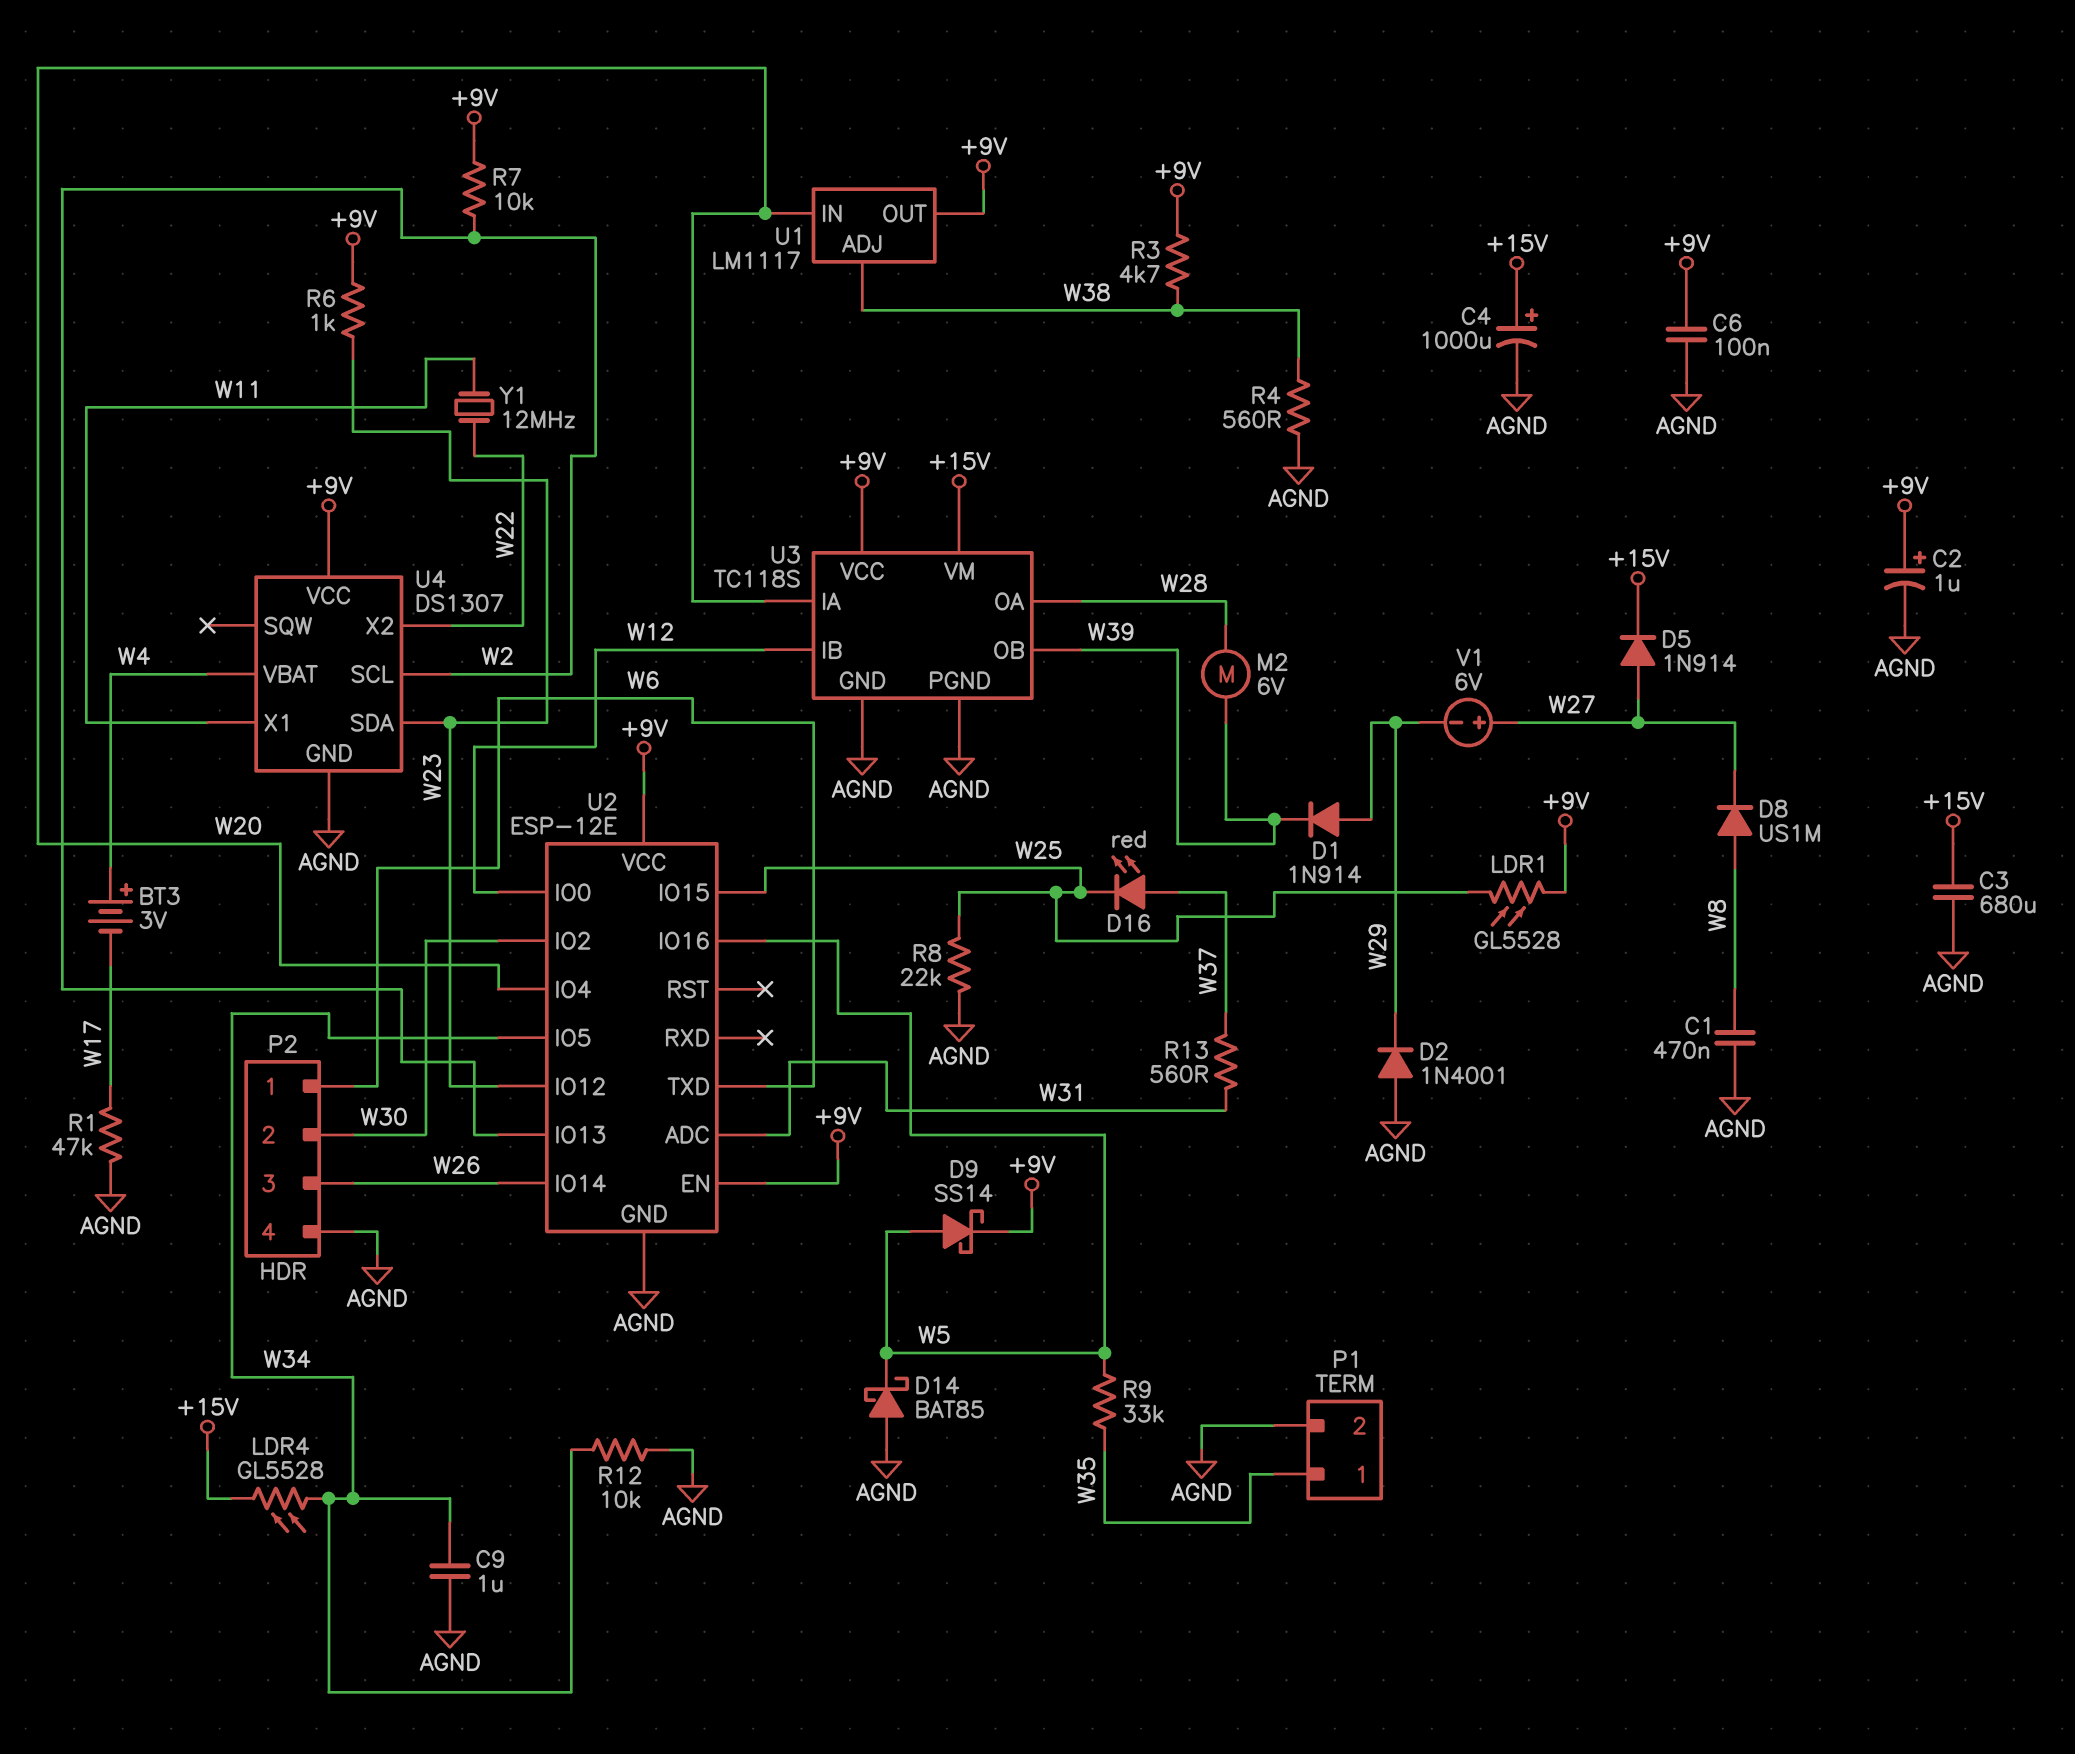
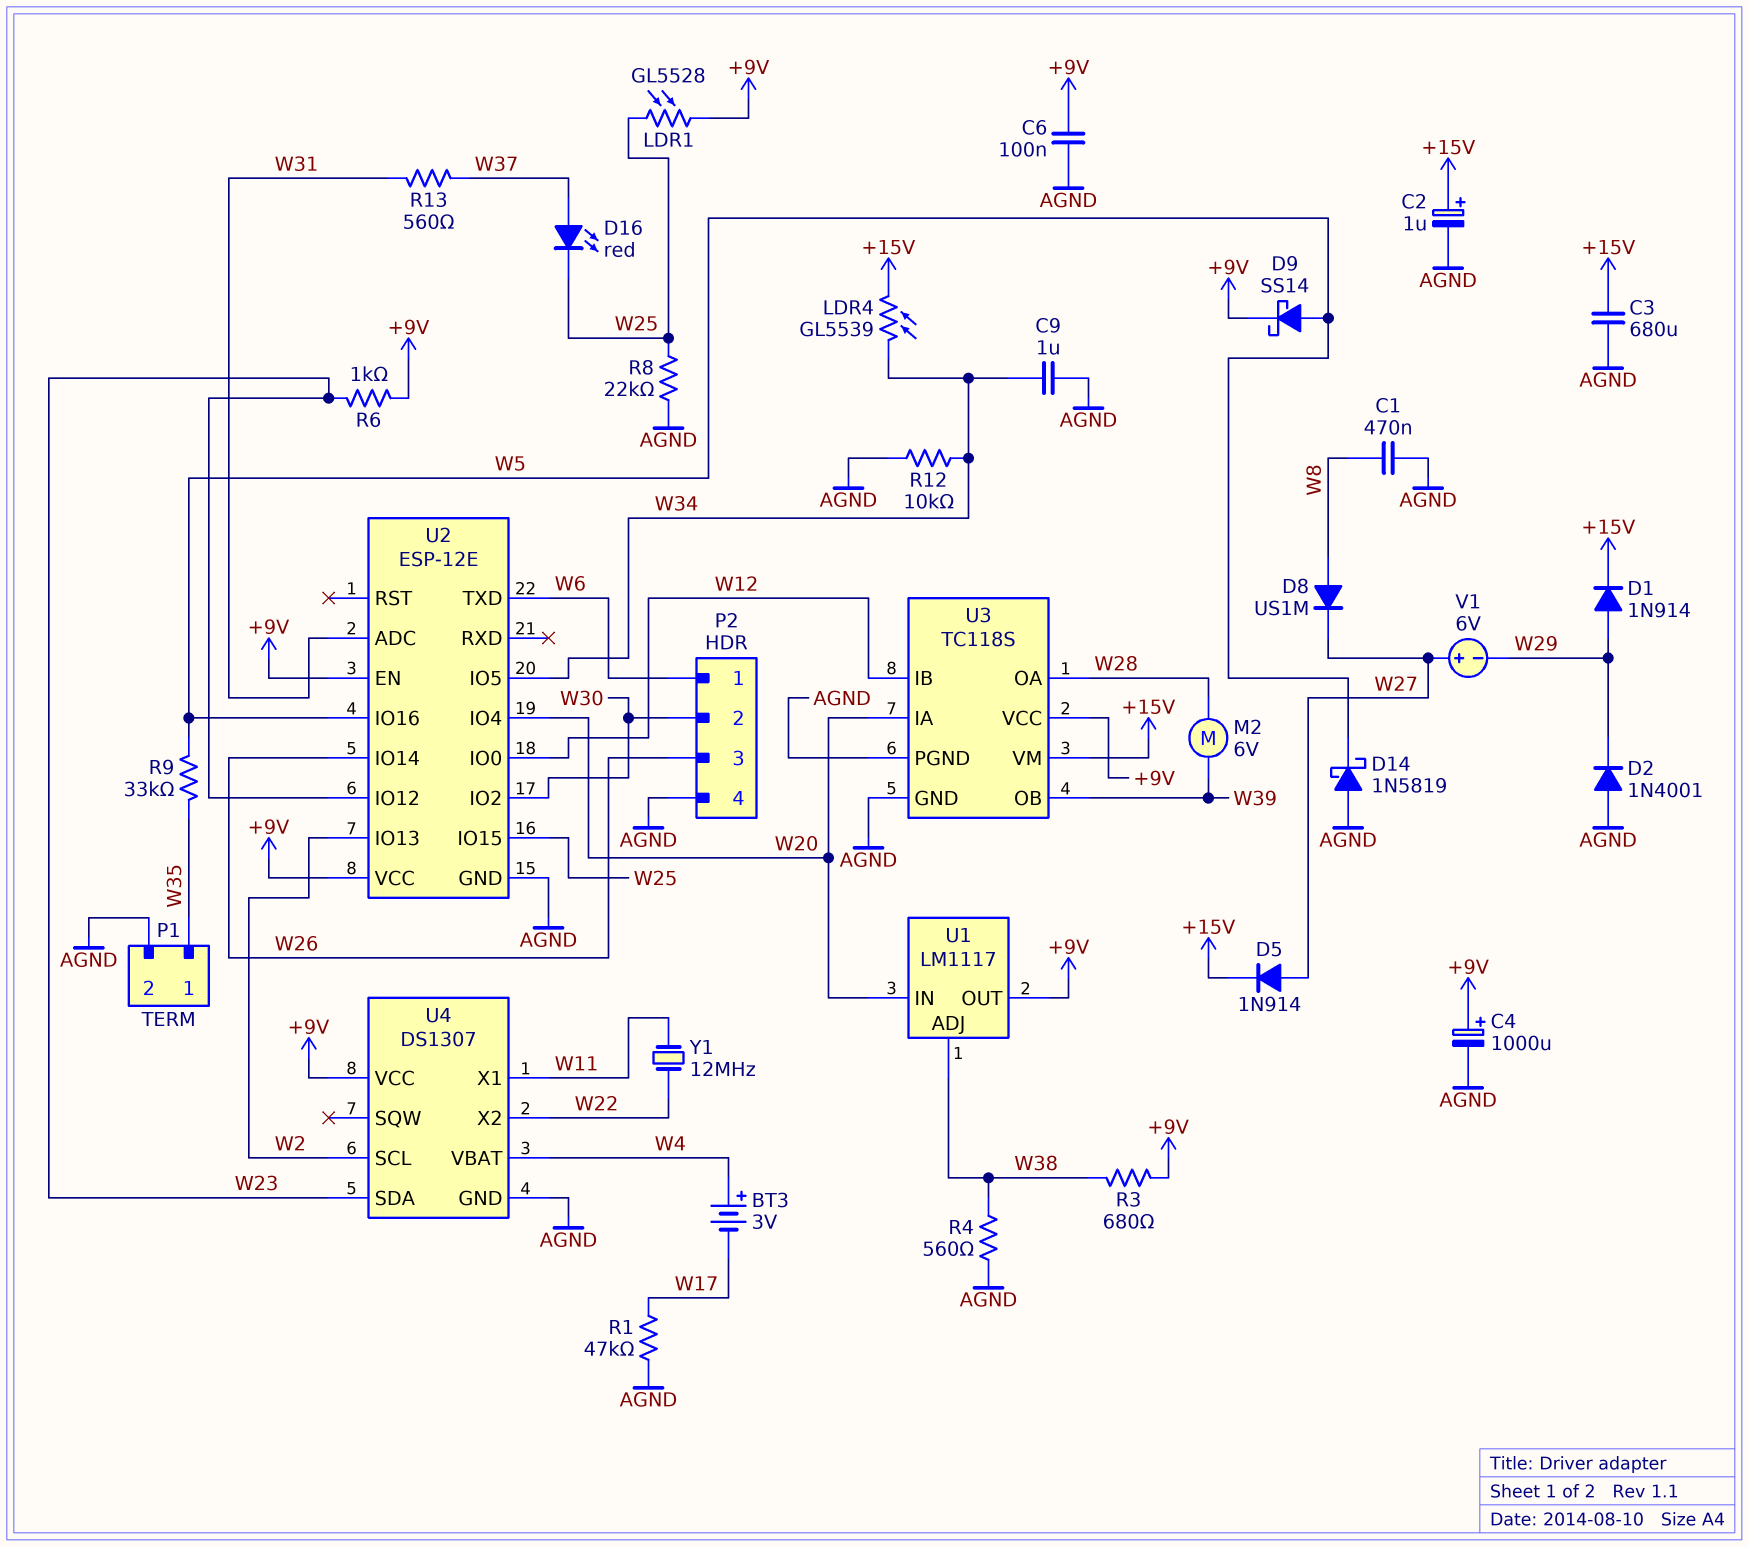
C2: 1uF (plus +9V, minus AGND) -> 1uF (plus +15V, minus AGND)
C4: 1000uF (plus +15V, minus AGND) -> 1000uF (plus +9V, minus AGND)
D1: diode 1N914 (A W29, K W39) -> diode 1N914 (A W29, K +15V)
D14: schottky BAT85 (A AGND, K W5) -> schottky 1N5819 (A AGND, K W5)
LDR4: GL5528 (+15V, W34) -> GL5539 (+15V, W34)
R3: 4.7k (+9V, W38) -> 680 (+9V, W38)
R7: 10k (+9V, W2) -> none

